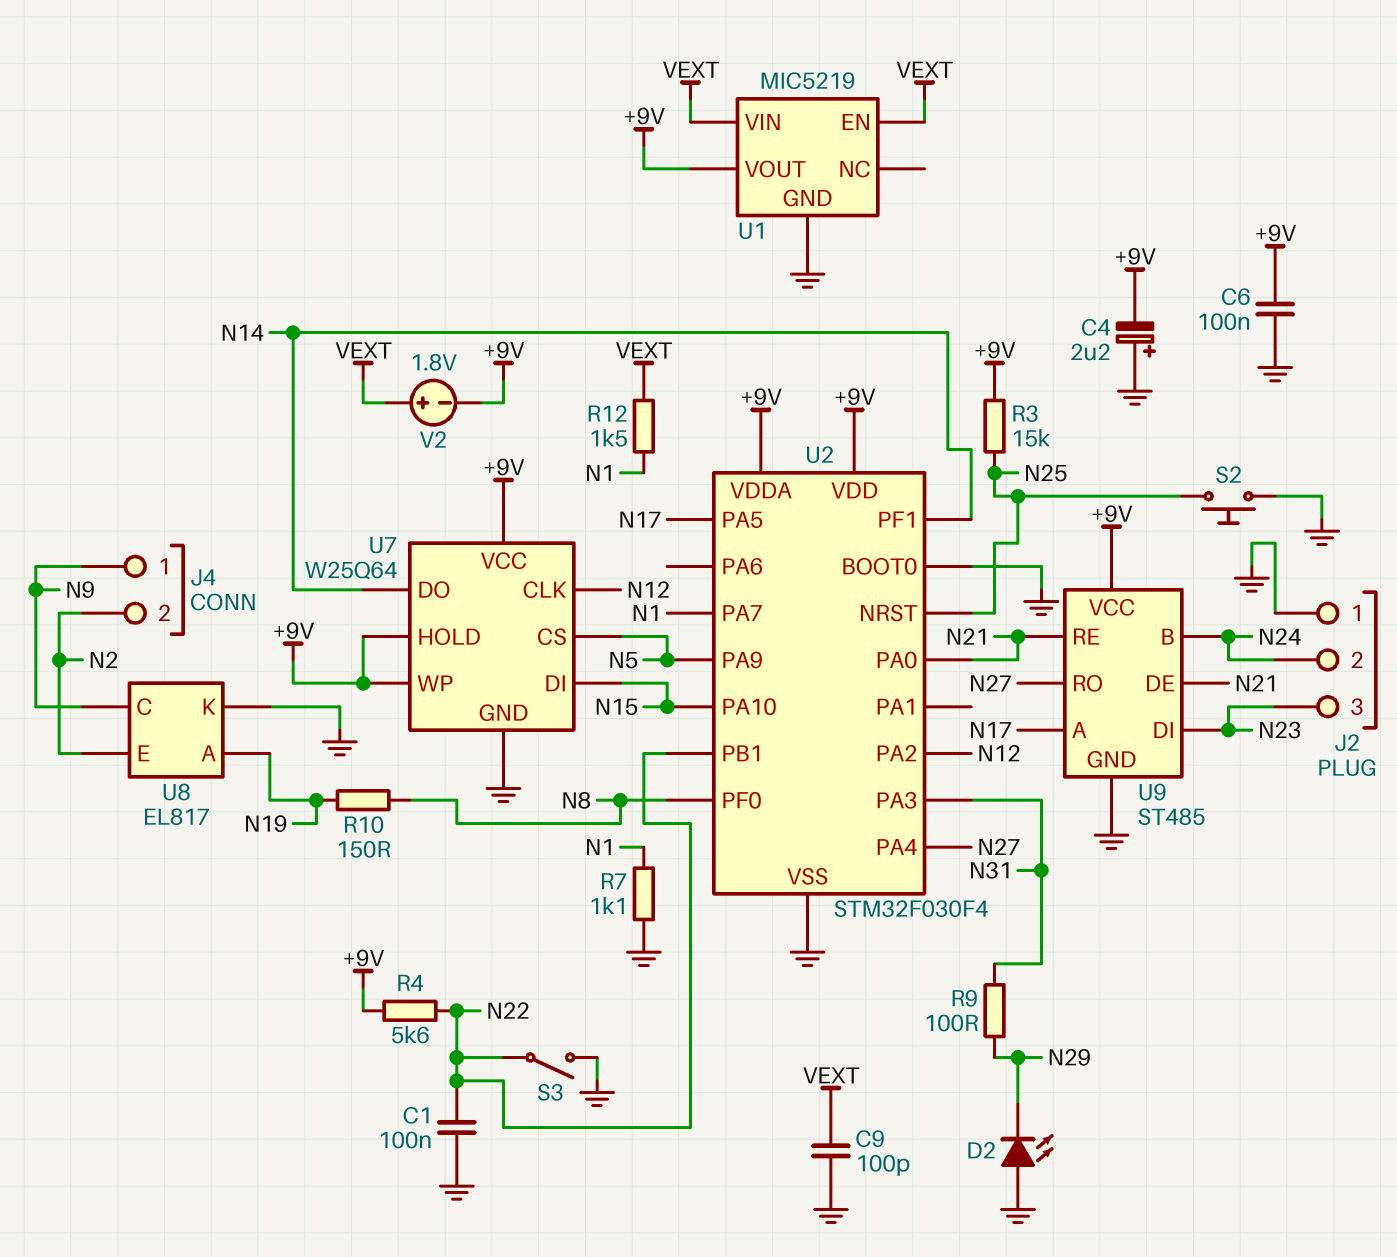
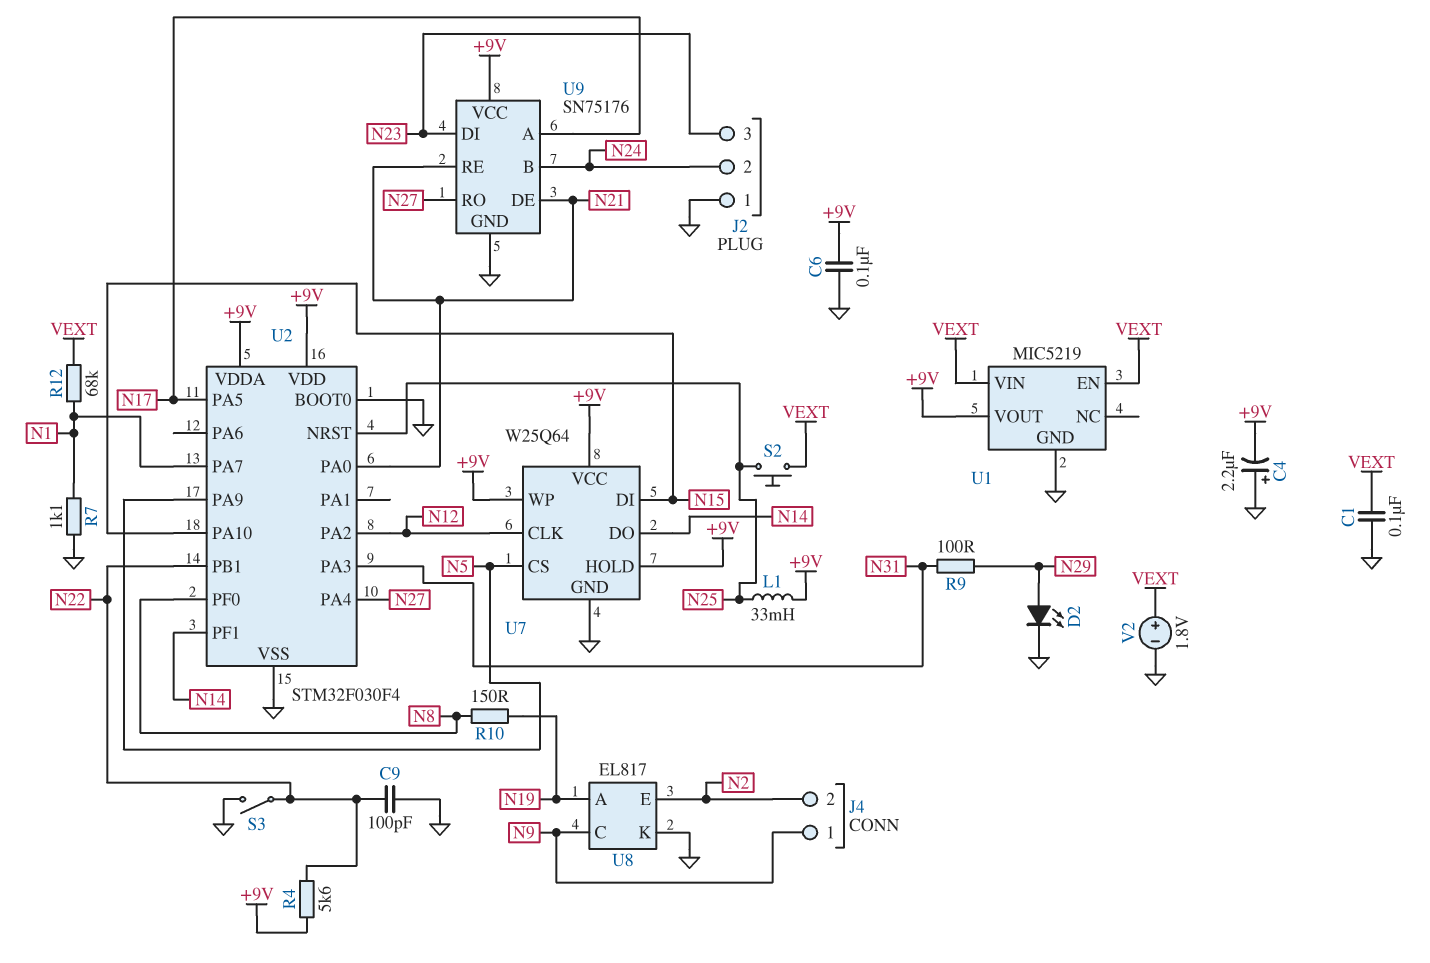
C1: 100nF (GND, N22) -> 100nF (GND, VEXT)
C9: 100pF (GND, VEXT) -> 100pF (GND, N22)
D2: LED (A GND, K N29) -> LED (A N29, K GND)
L1: none -> 33mH (+9V, N25)
R3: 15k (+9V, N25) -> none
R12: 1.5k (N1, VEXT) -> 68k (N1, VEXT)
S2: button (GND, N25) -> button (N25, VEXT)
U9: ST485 -> SN75176
V2: 1.8V (plus VEXT, minus +9V) -> 1.8V (plus VEXT, minus GND)

